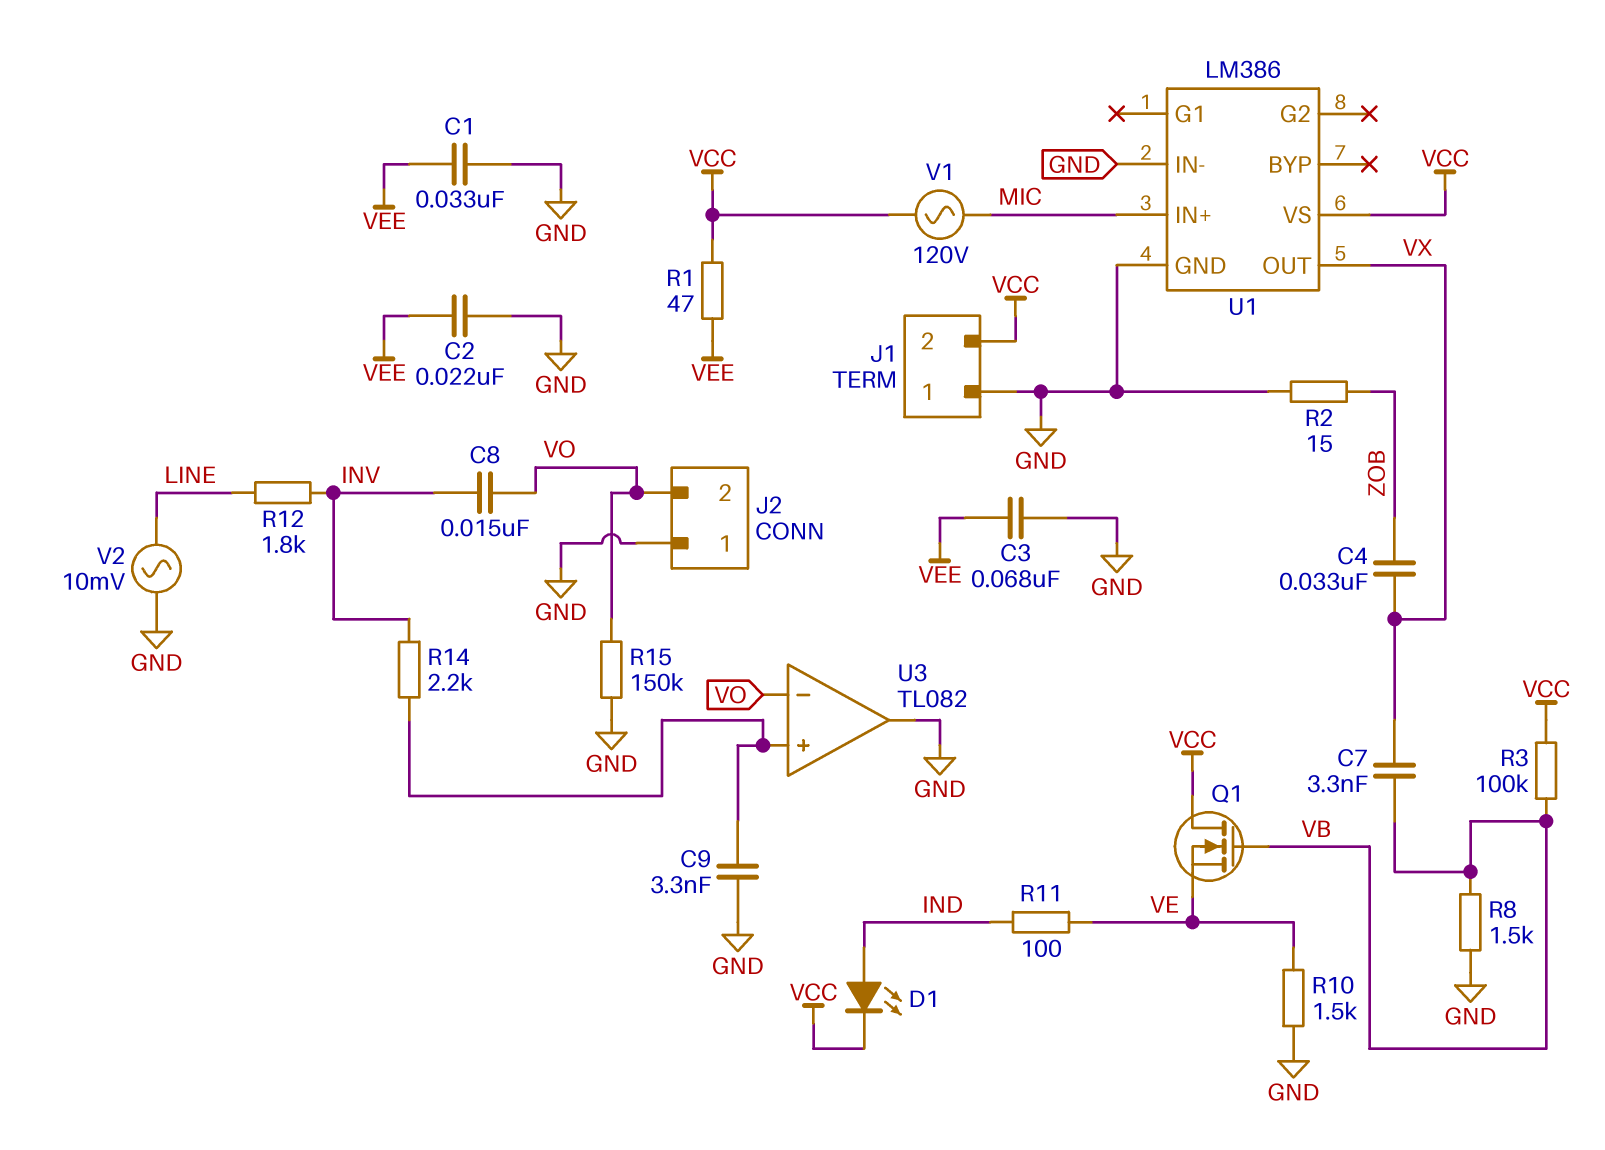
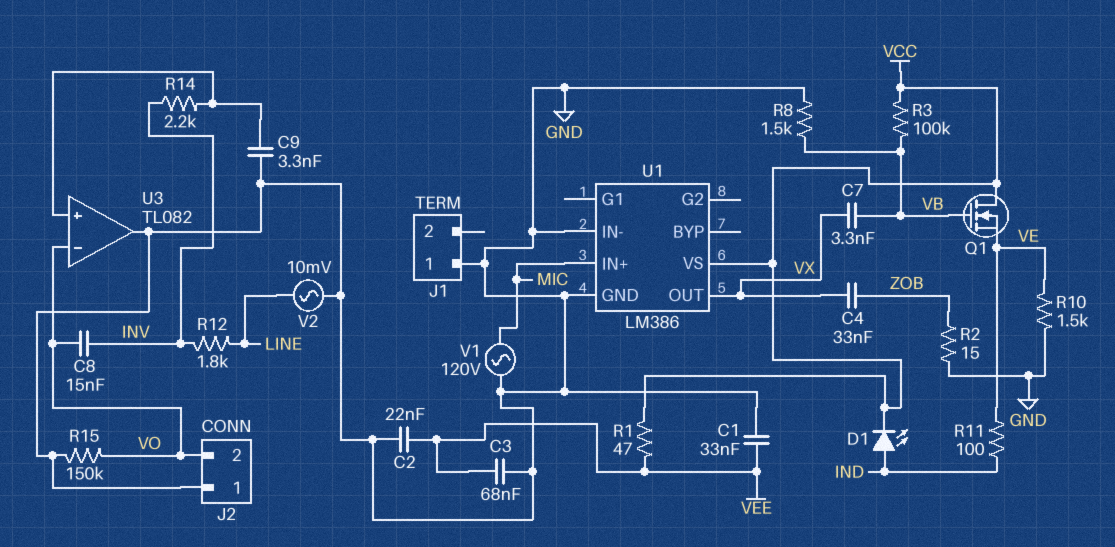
J1 pin 2: VCC -> none
V1: AC 120V (MIC, VCC) -> AC 120V (GND, MIC)

